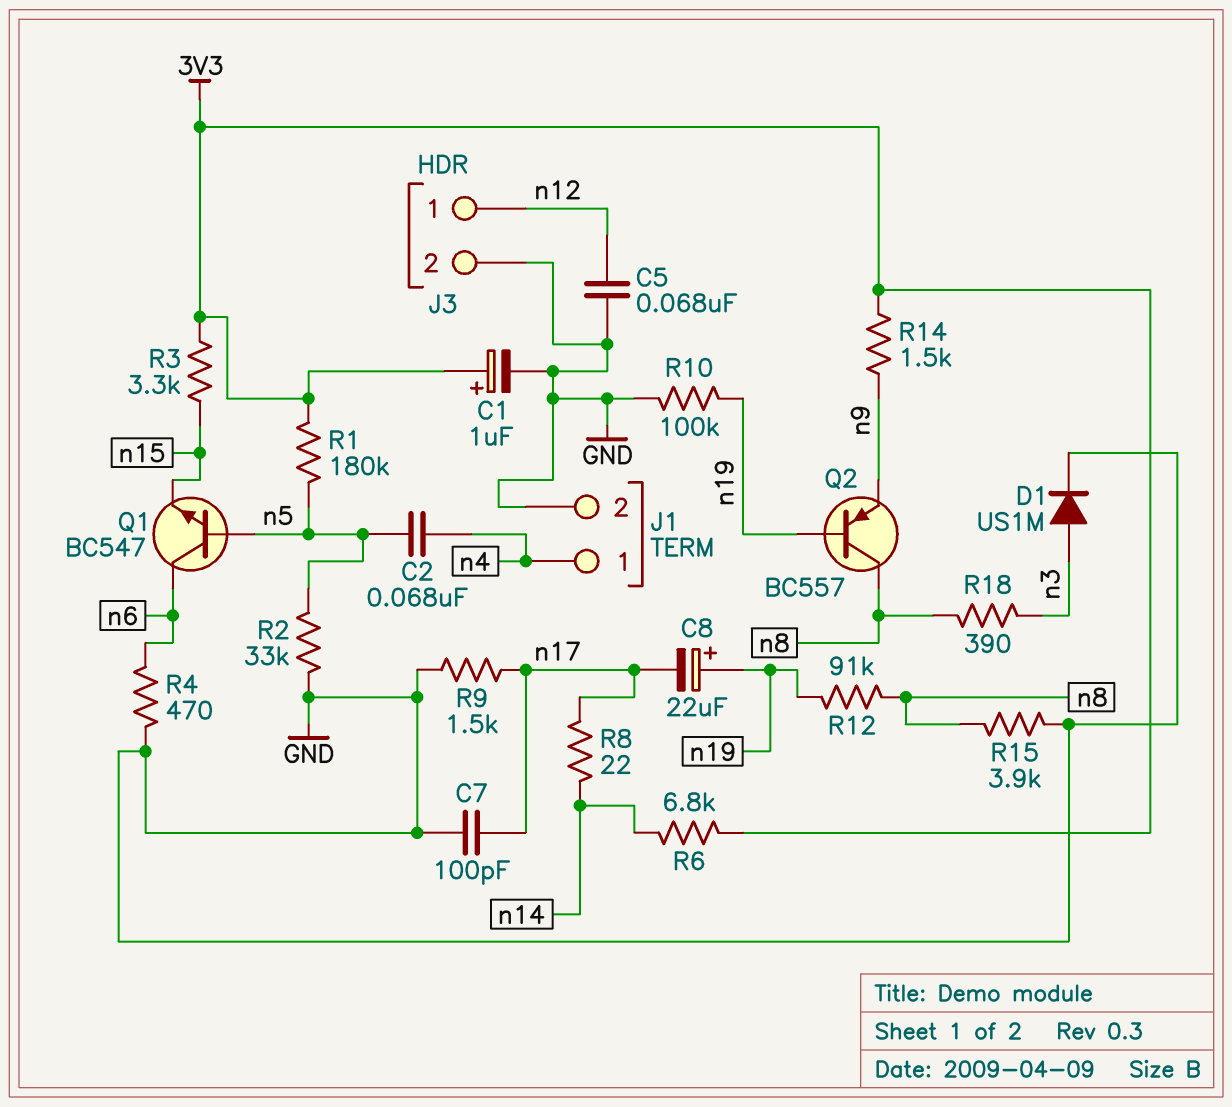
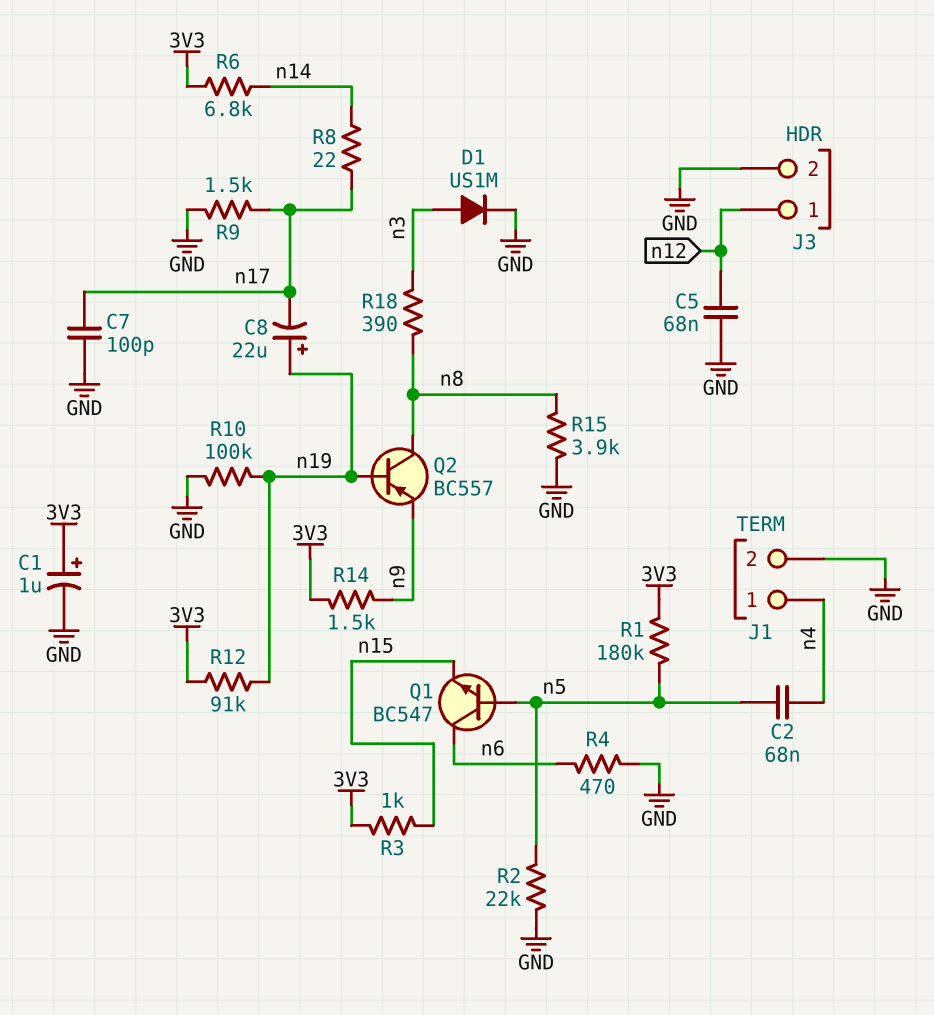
R2: 33k (GND, n5) -> 22k (GND, n5)
R3: 3.3k (3V3, n15) -> 1k (3V3, n15)
R12: 91k (n8, n19) -> 91k (3V3, n19)

